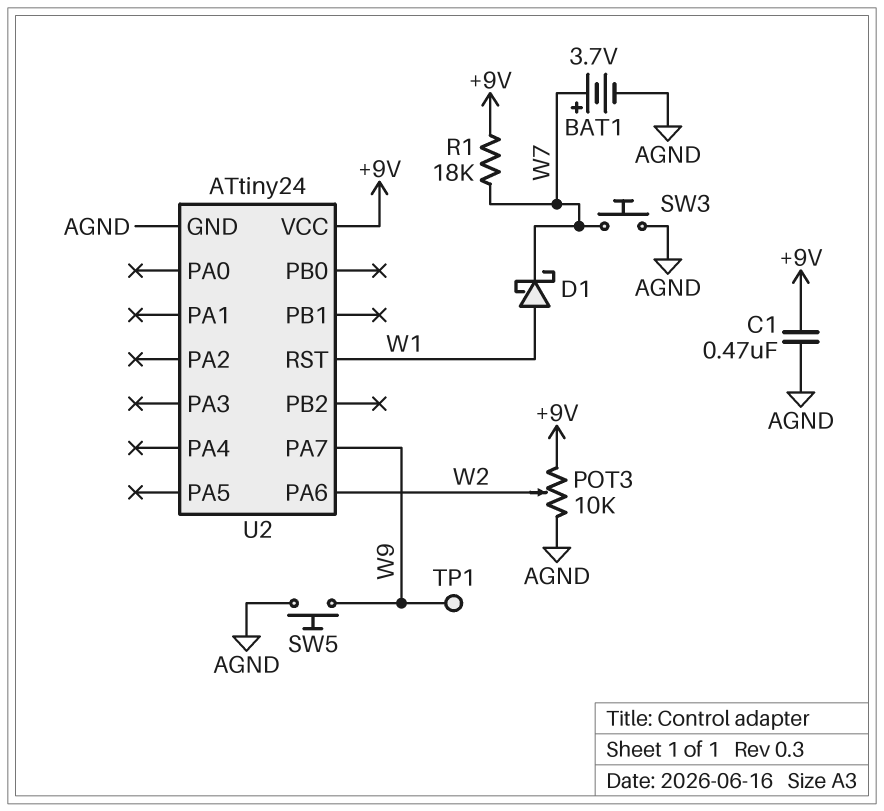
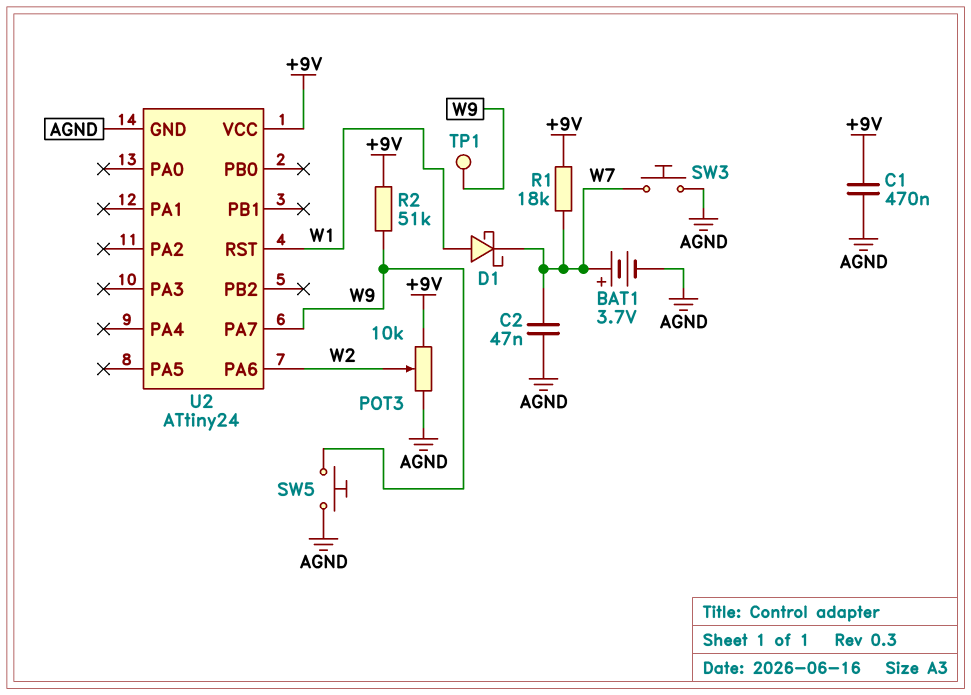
C2: none -> 47nF (AGND, W7)
R2: none -> 51k (+9V, W9)

